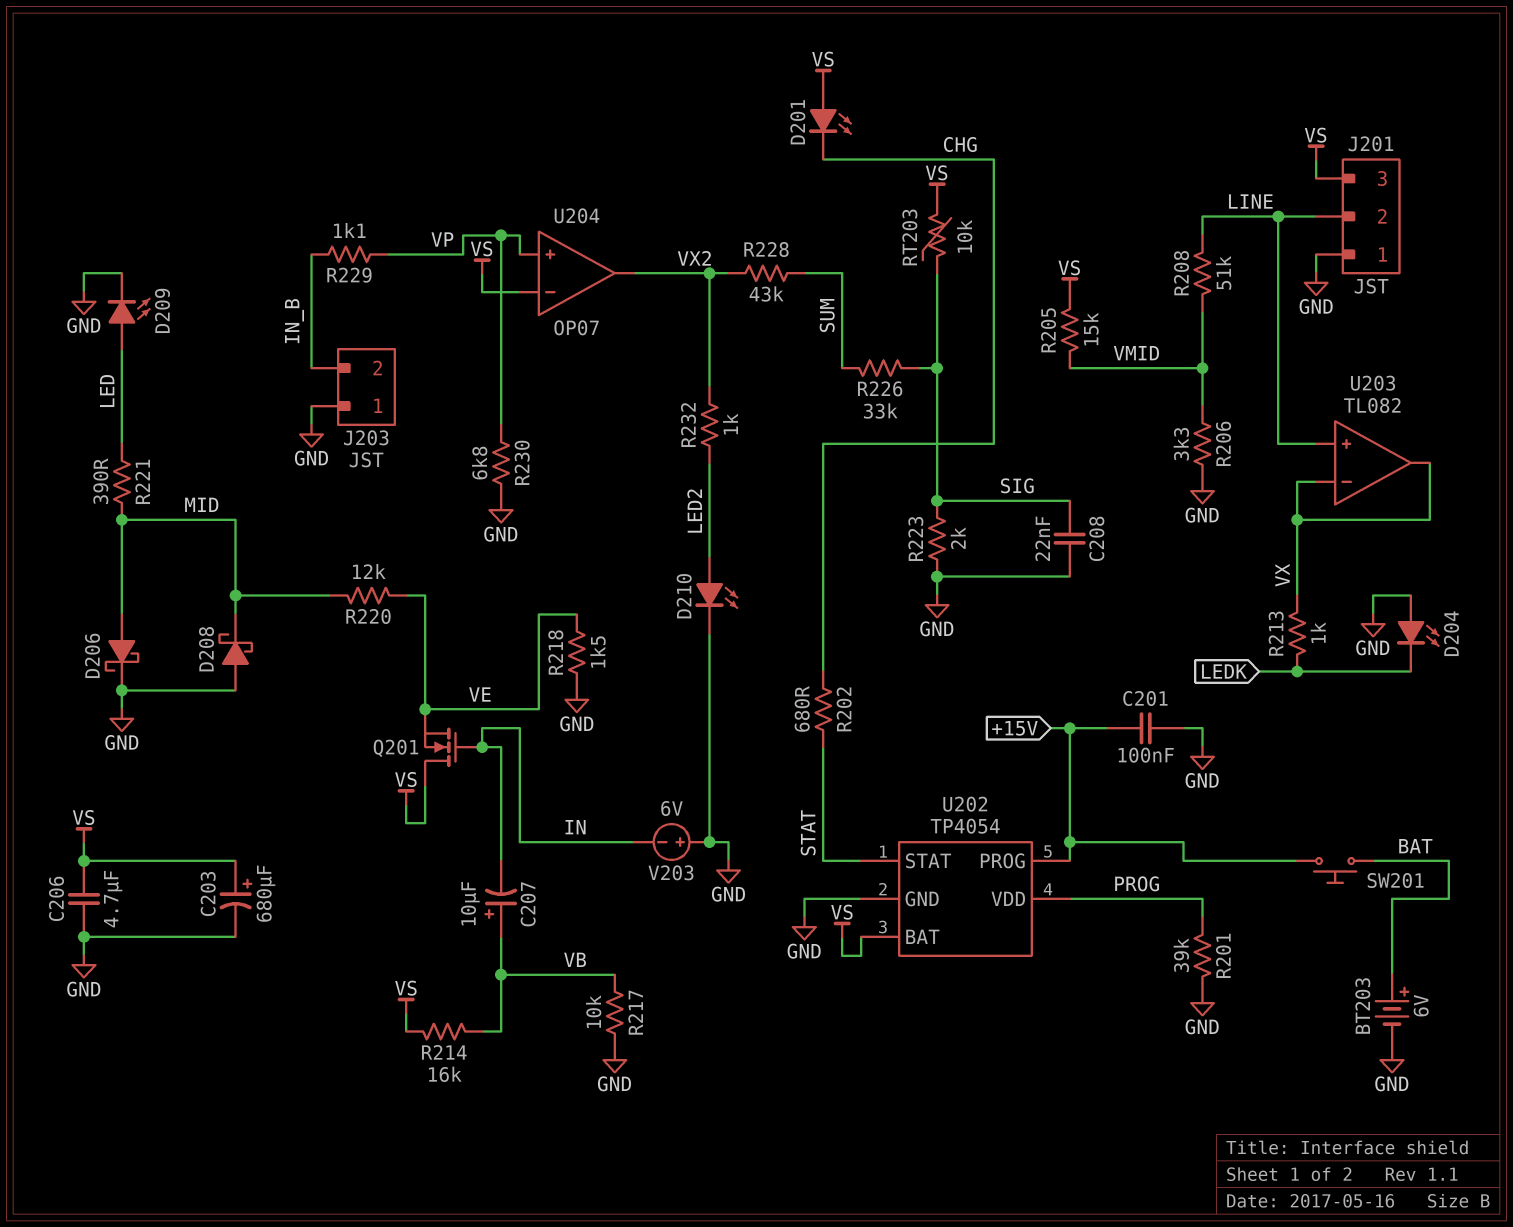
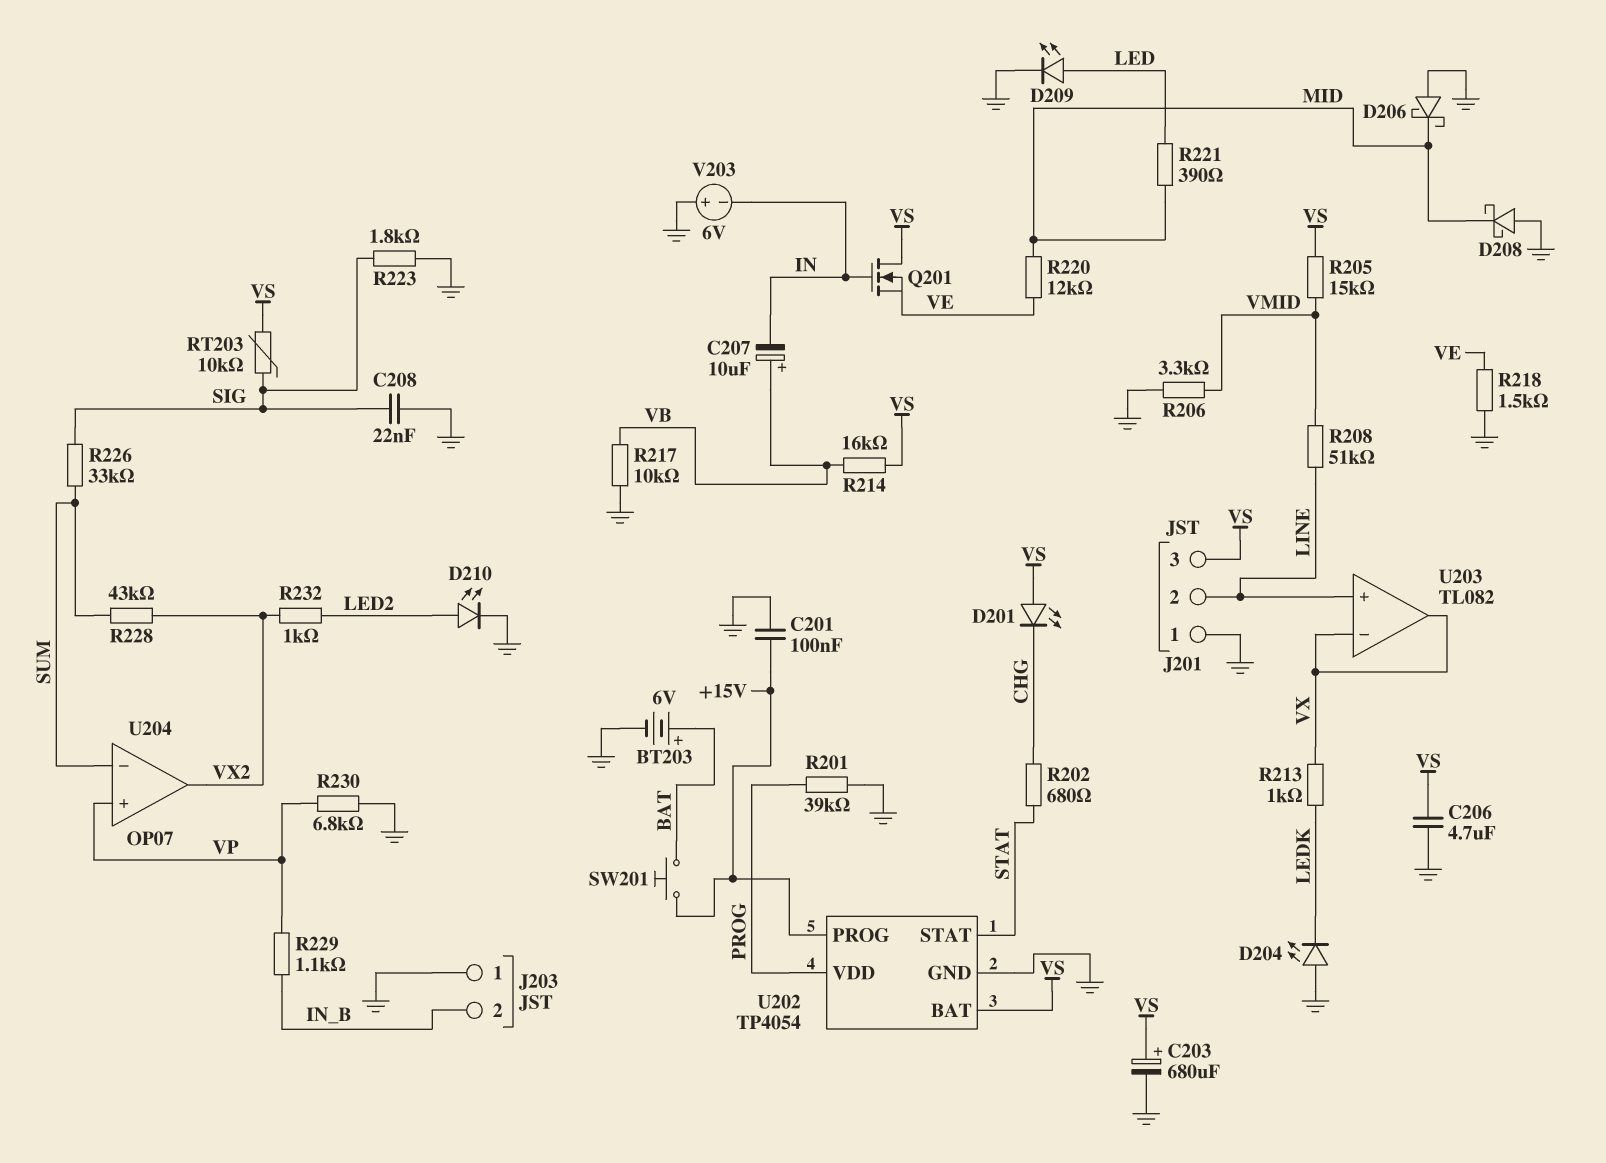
D206: schottky (A MID, K GND) -> schottky (A GND, K MID)
R223: 2k (GND, SIG) -> 1.8k (GND, SIG)
U204 pin in-: VS -> SUM

